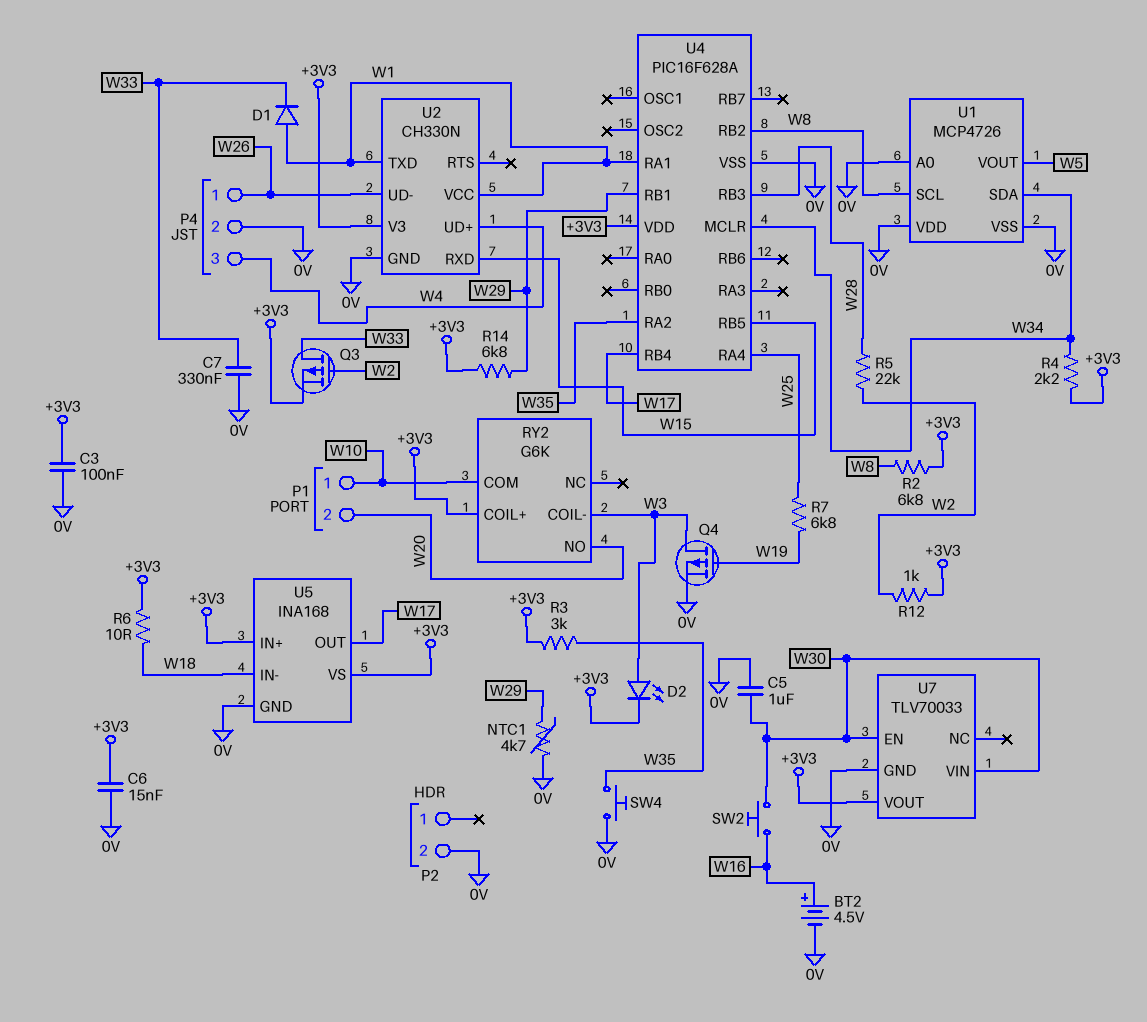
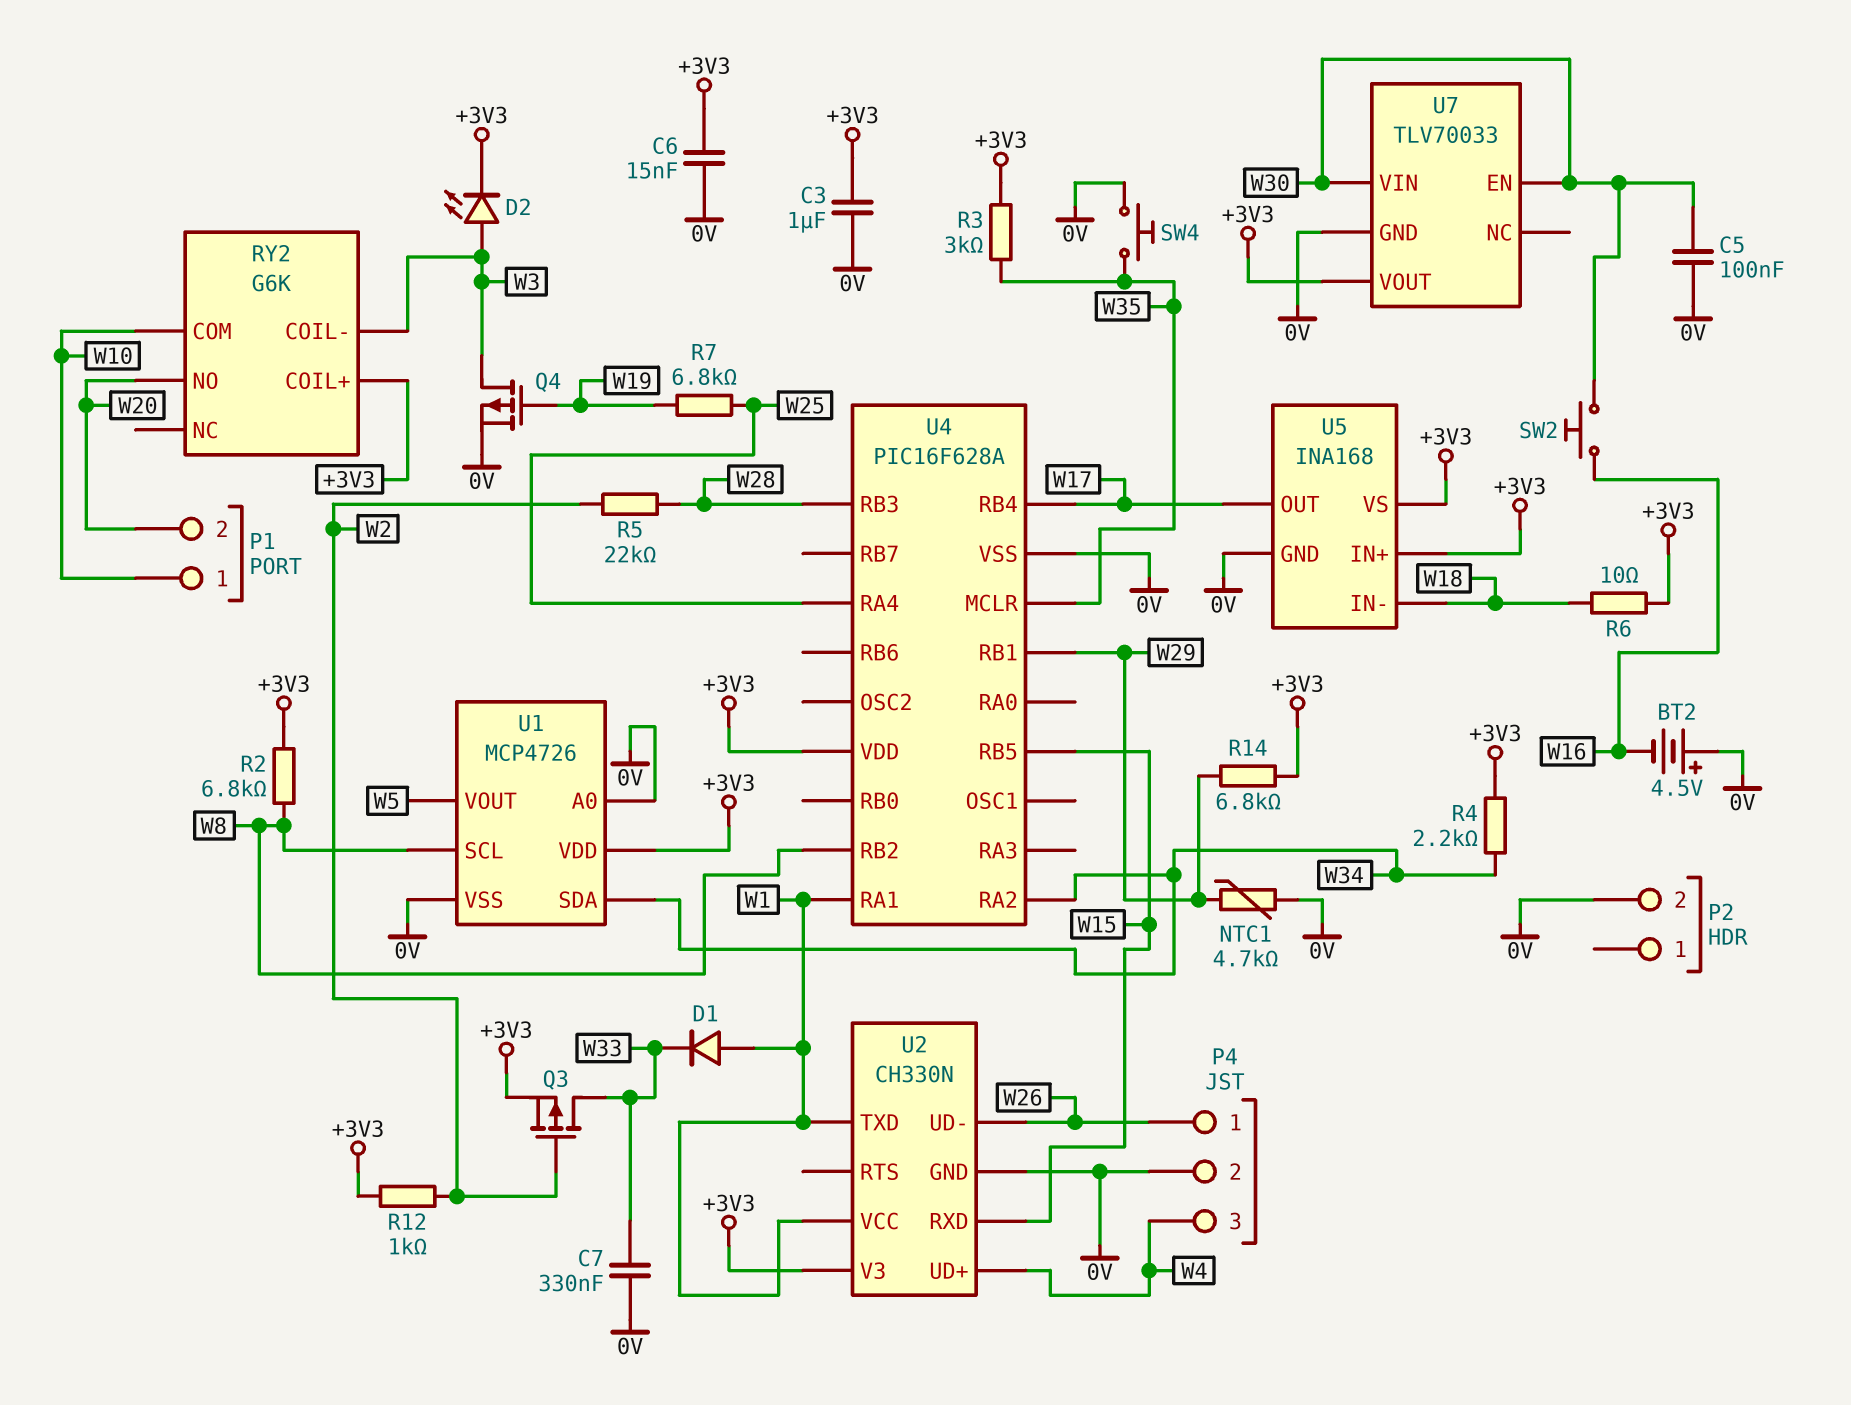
BT2: 4.5V (plus W16, minus 0V) -> 4.5V (plus 0V, minus W16)
C3: 100nF (+3V3, 0V) -> 1uF (+3V3, 0V)
C5: 1uF (0V, W30) -> 100nF (0V, W30)
U1 pin VDD: 0V -> +3V3
U4 pin MCLR: W34 -> W35
U4 pin RA2: W35 -> W34

